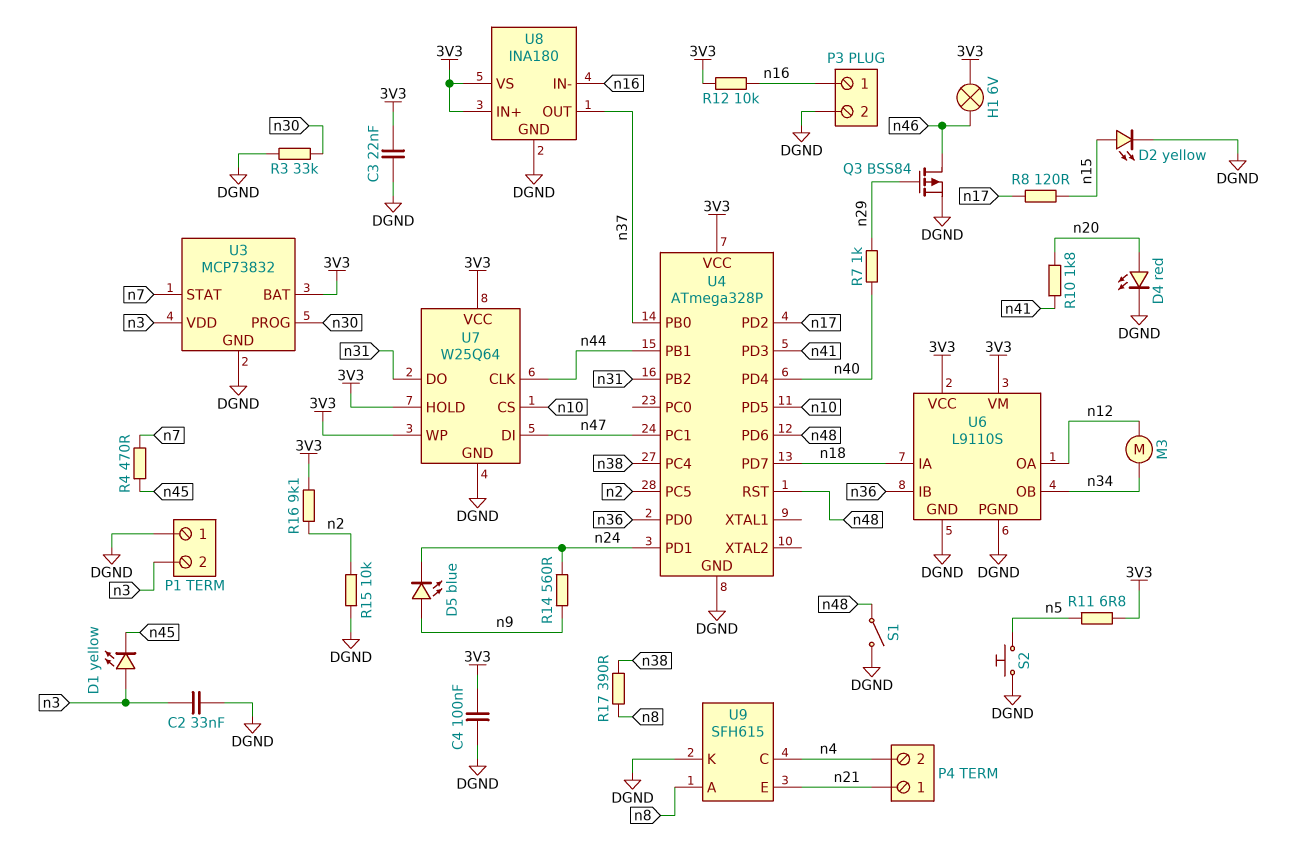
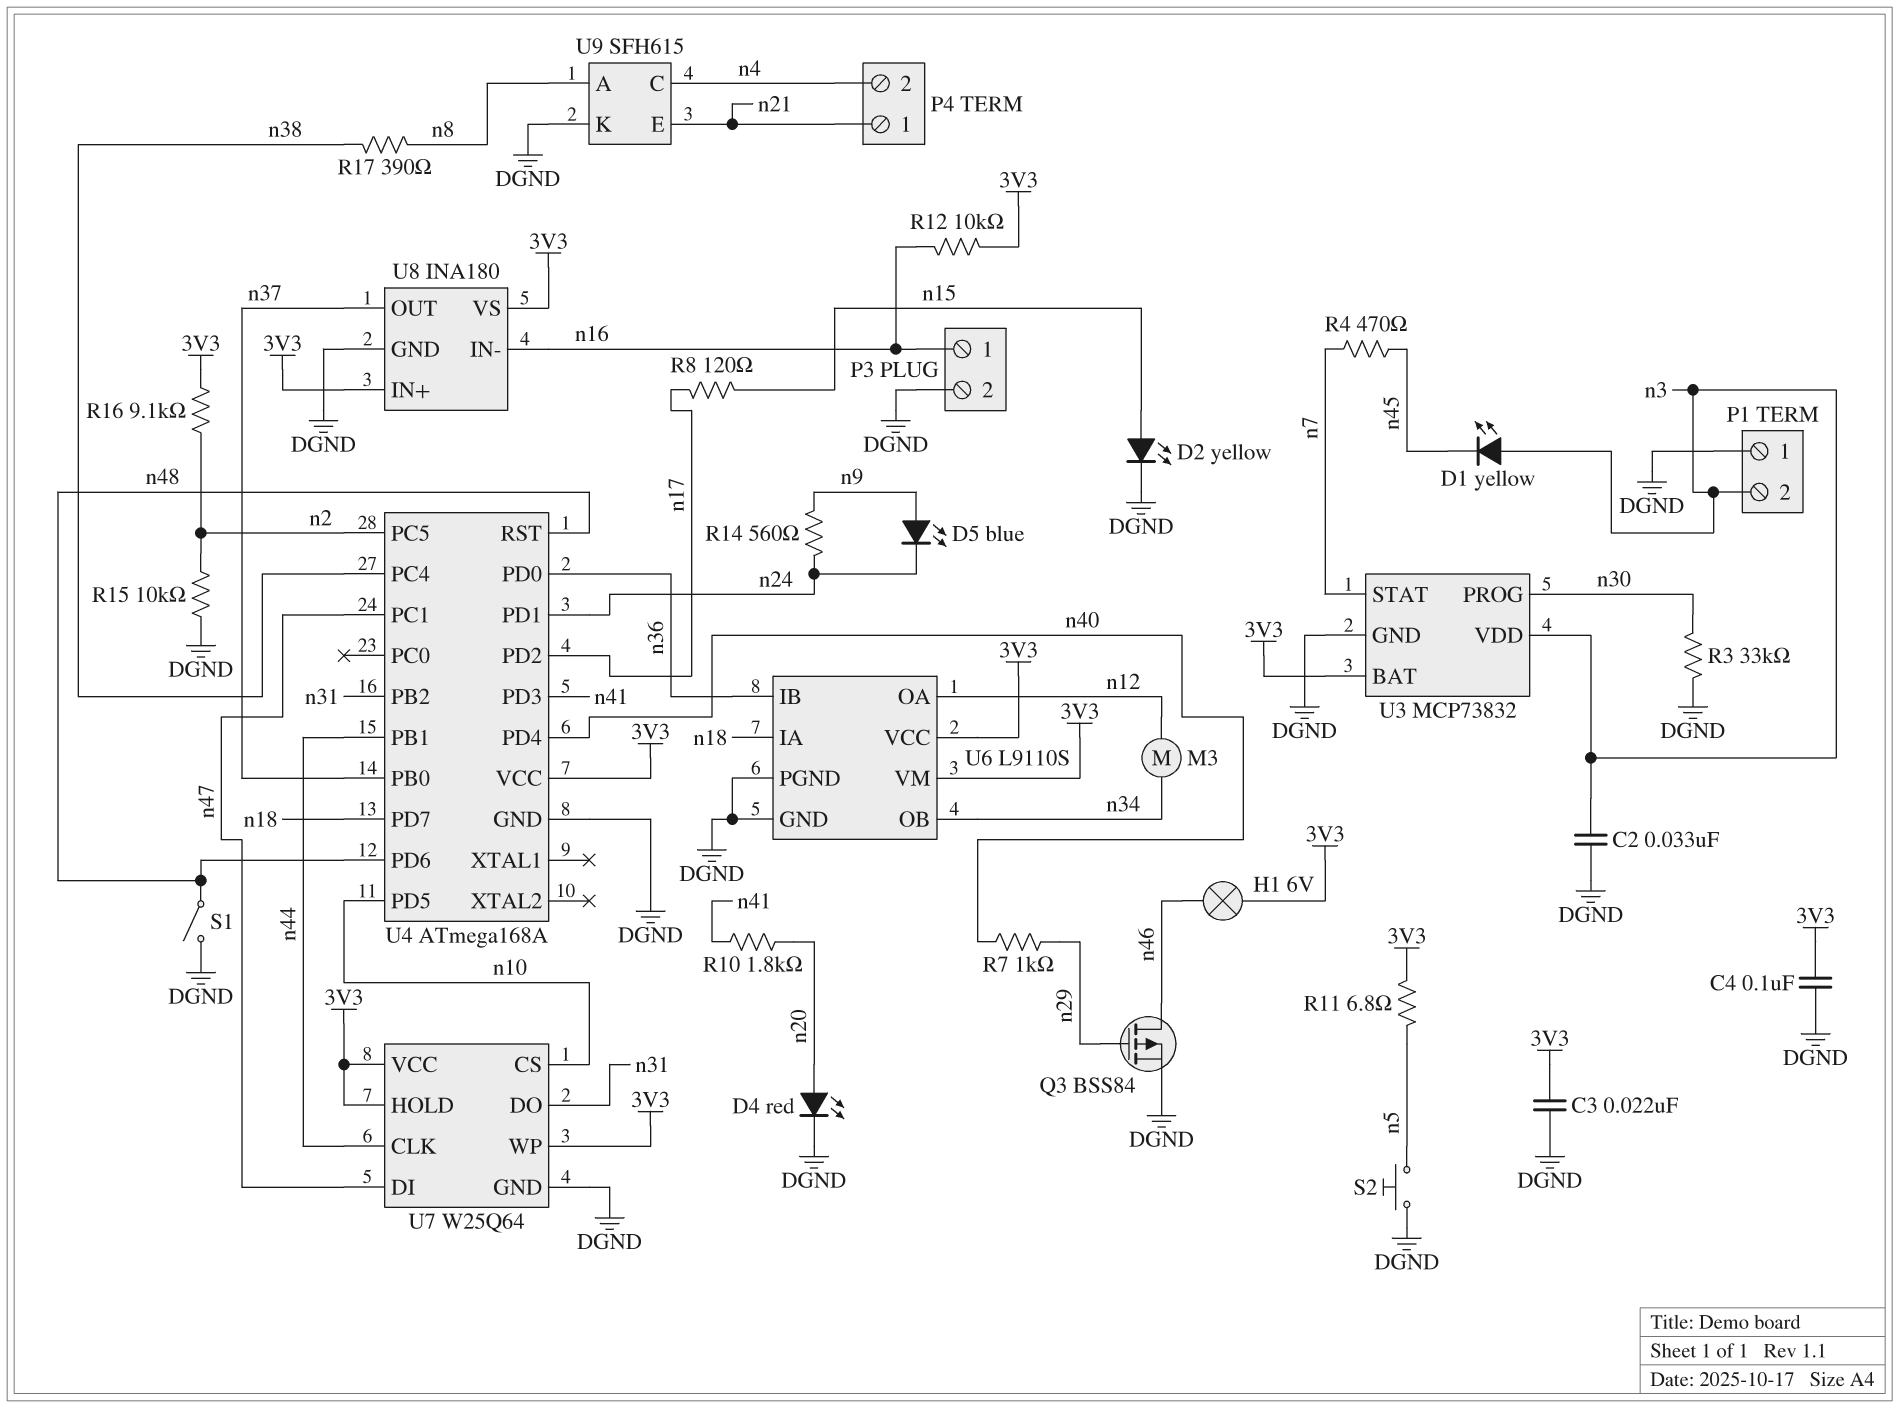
U4: ATmega328P -> ATmega168A

